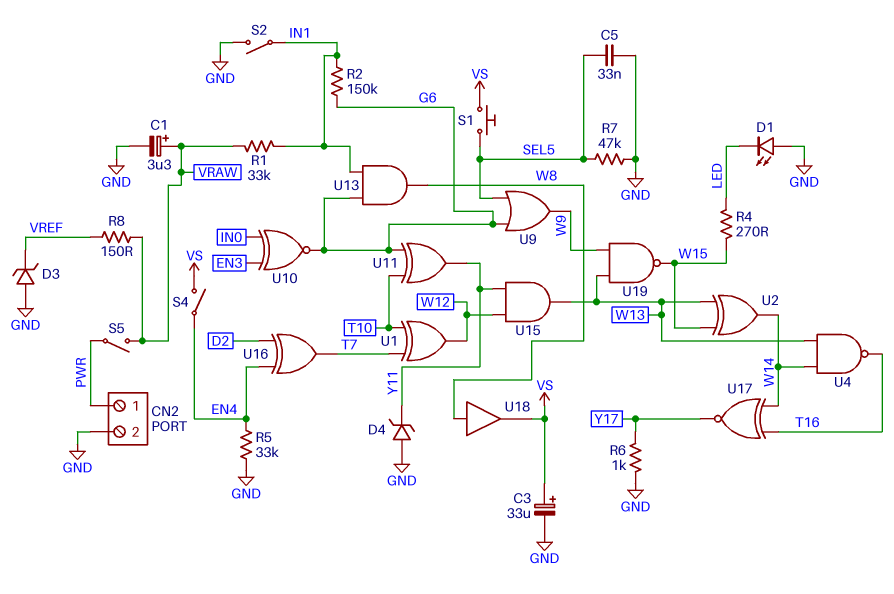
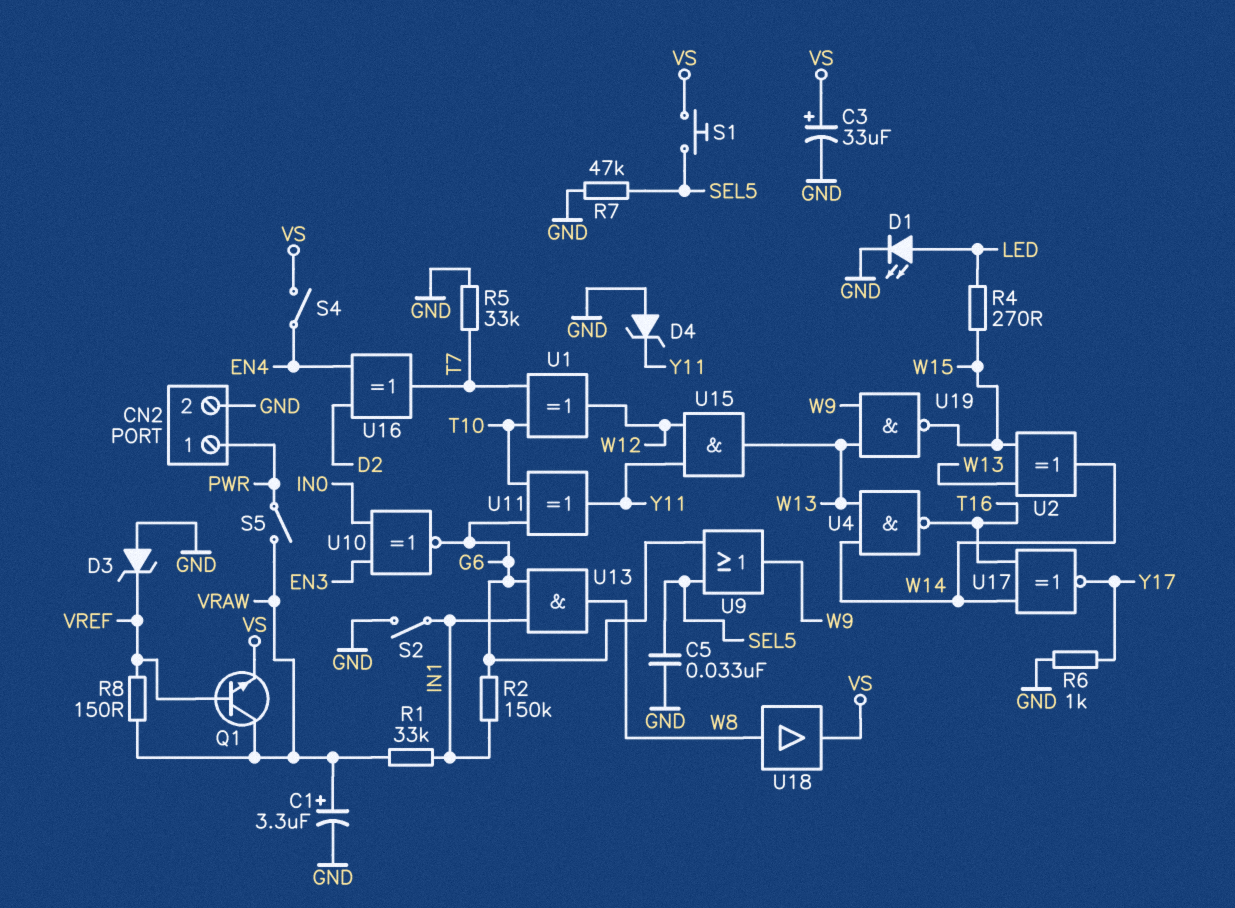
D1: LED (A GND, K LED) -> LED (A LED, K GND)
Q1: none -> NPN (B VREF, C VRAW, E VS)
R5: 33k (EN4, GND) -> 33k (GND, T7)

